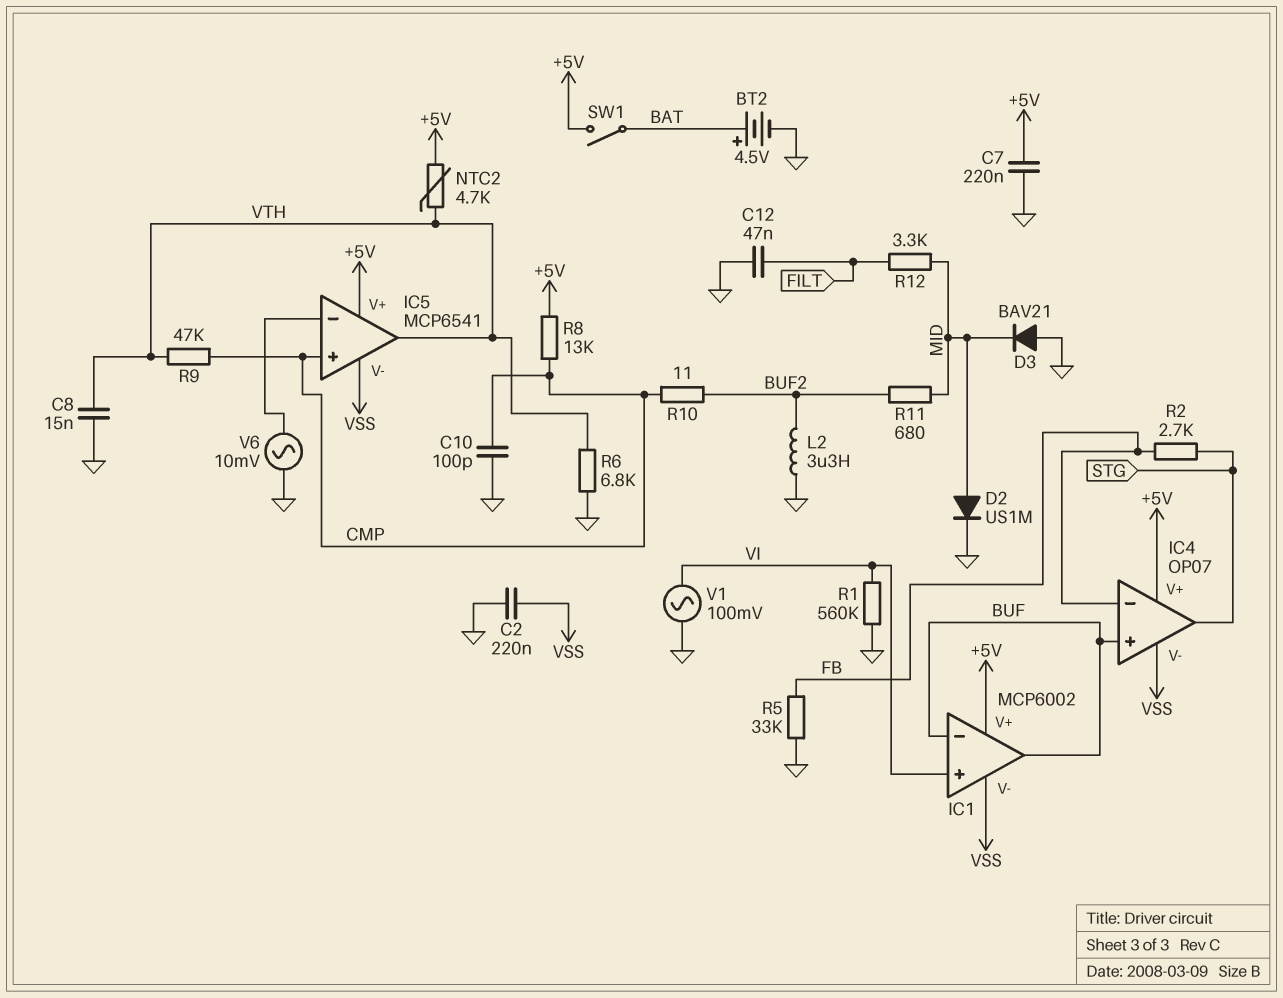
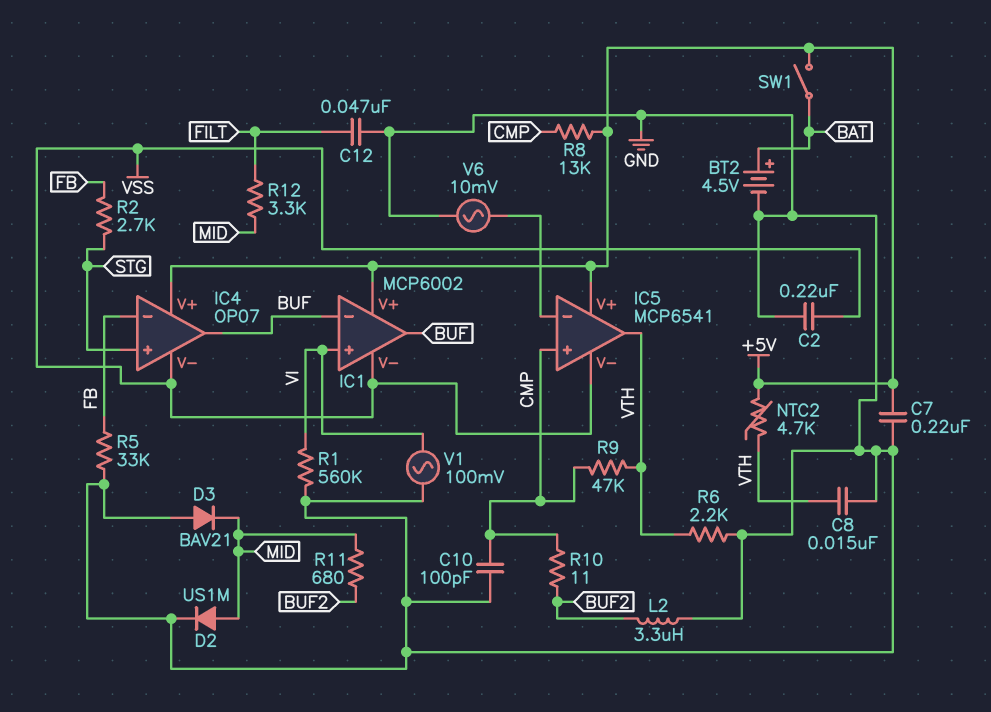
IC4 pin in+: BUF -> STG
IC4 pin out: STG -> BUF
R6: 6.8k (GND, VTH) -> 2.2k (GND, VTH)

